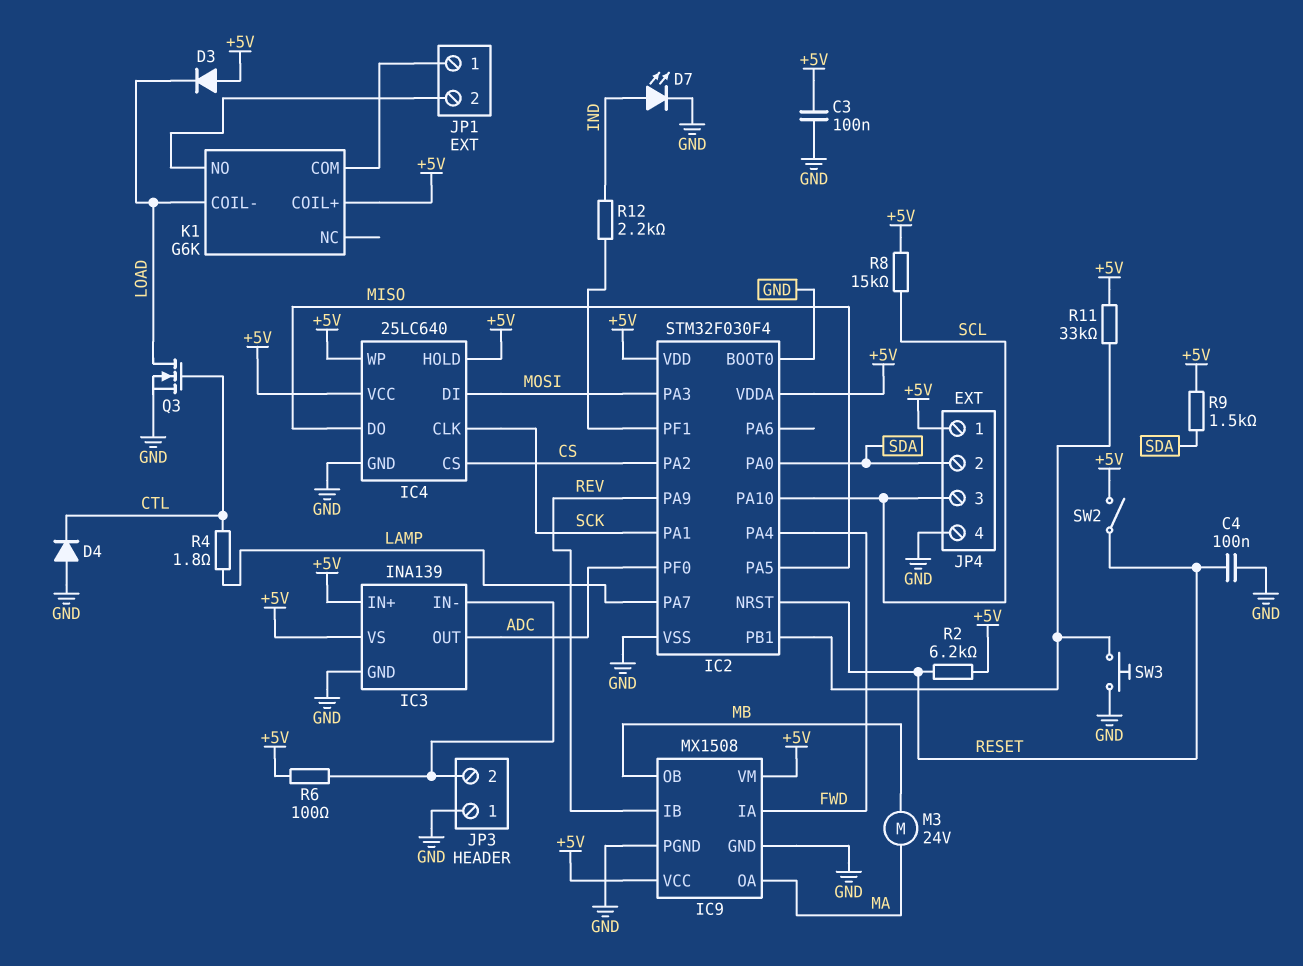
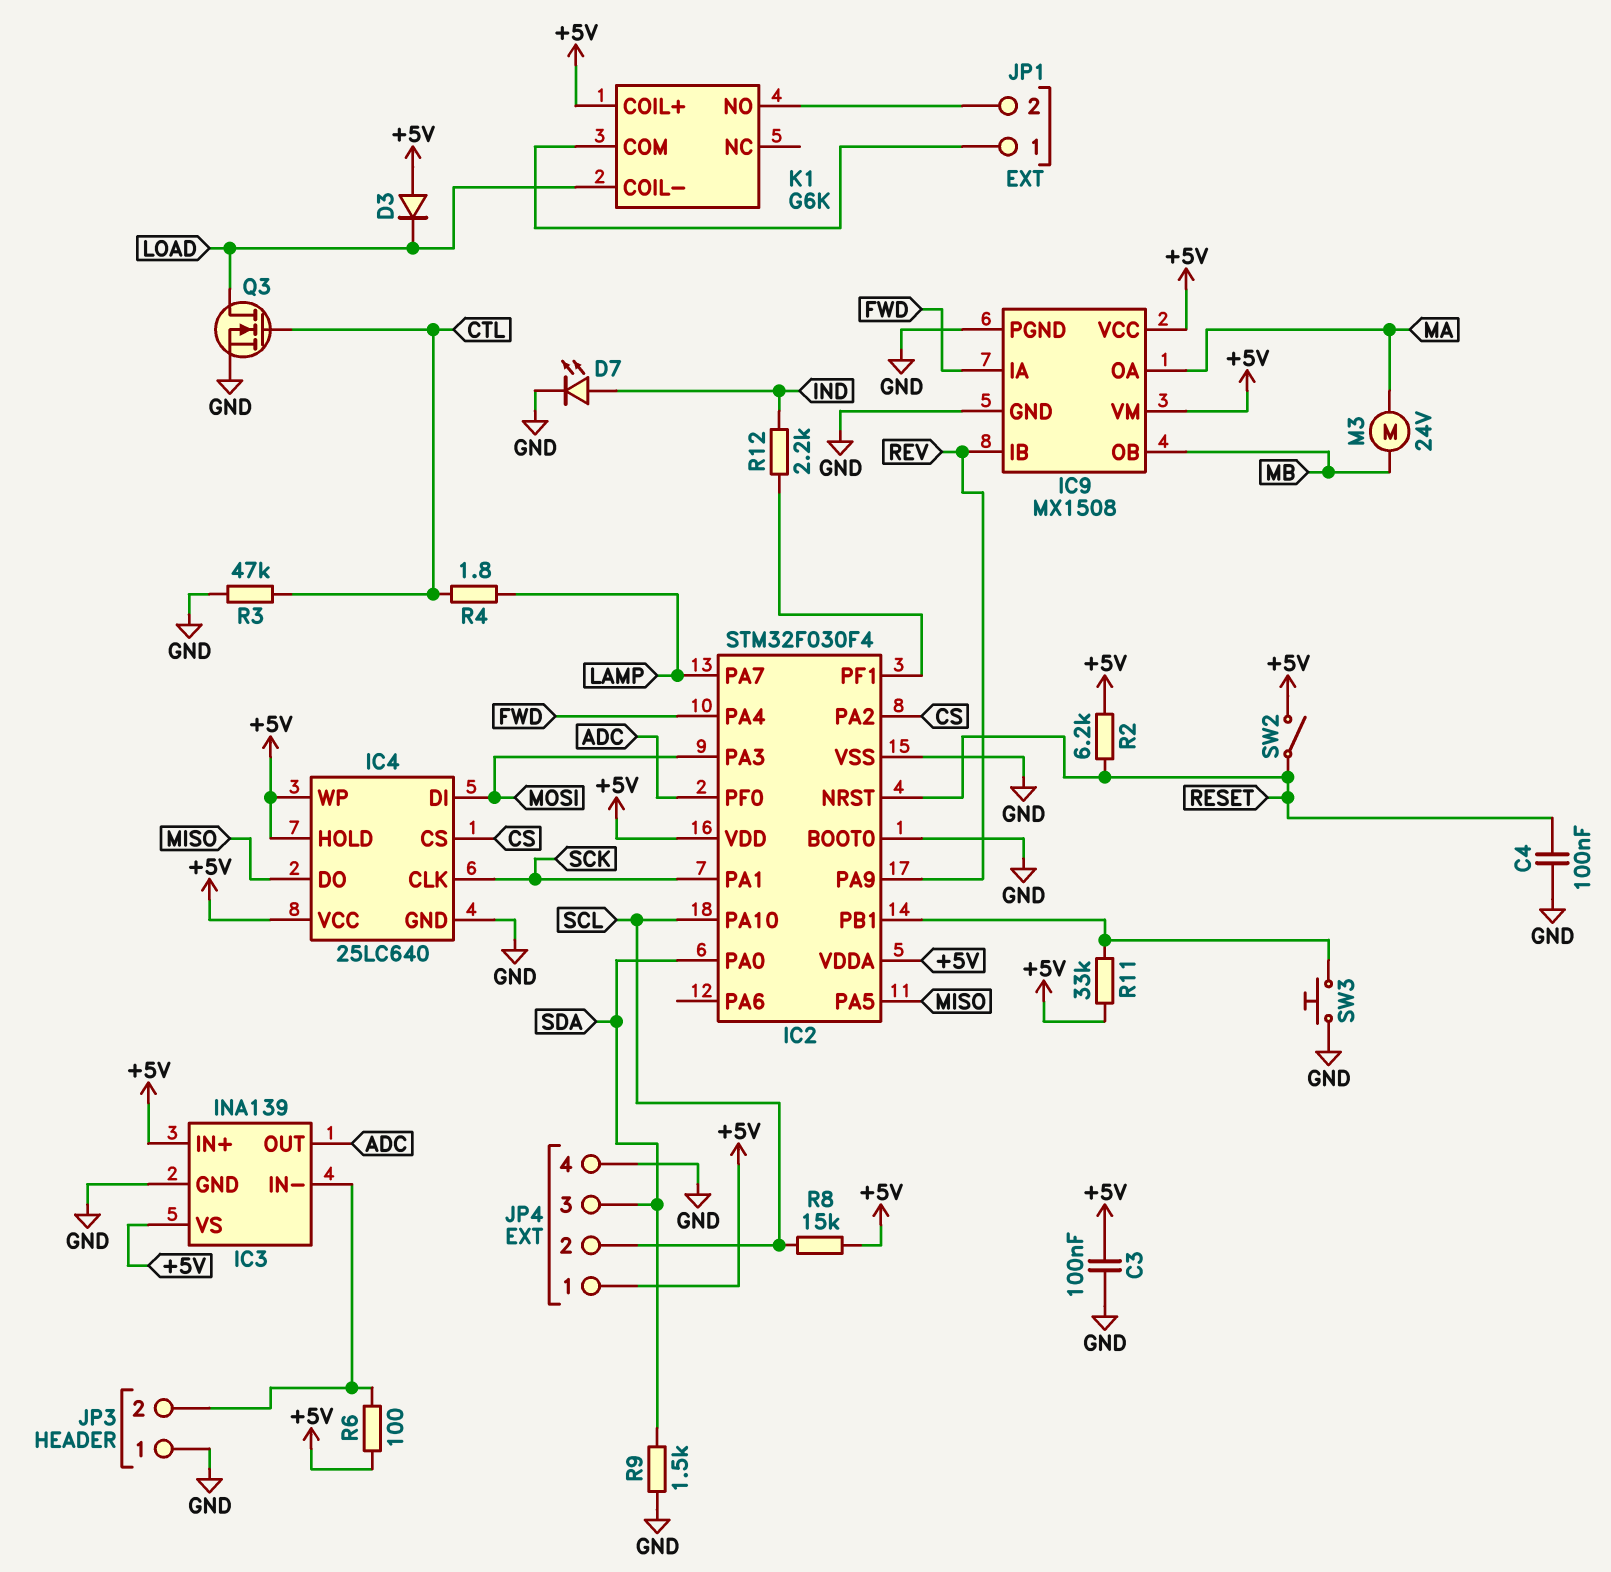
D4: diode (A GND, K CTL) -> none
JP4 pin 2: SDA -> SCL
JP4 pin 3: SCL -> SDA
R3: none -> 47k (CTL, GND)
R9: 1.5k (+5V, SDA) -> 1.5k (GND, SDA)

